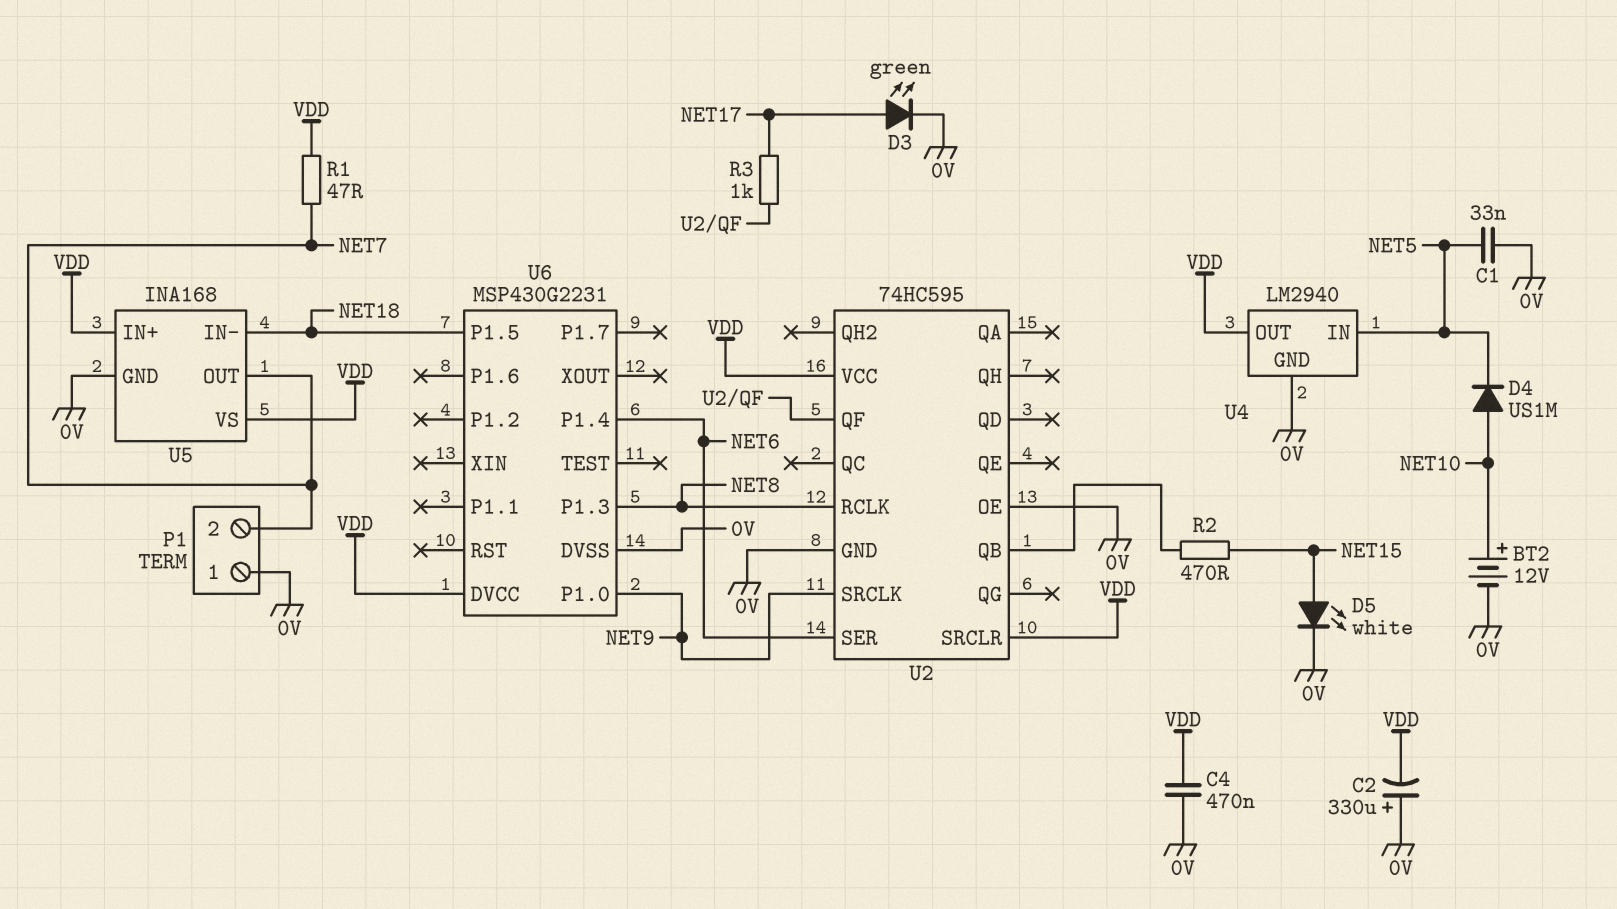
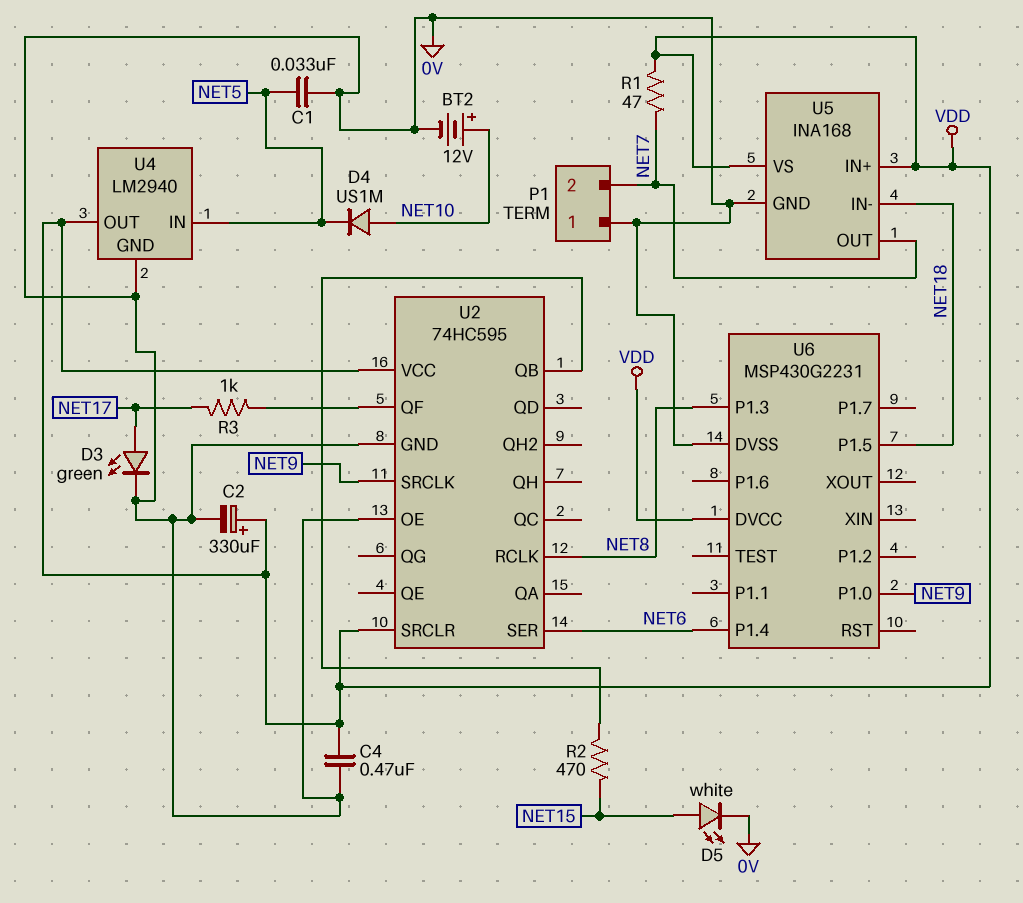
C2: 330uF (plus 0V, minus VDD) -> 330uF (plus VDD, minus 0V)

